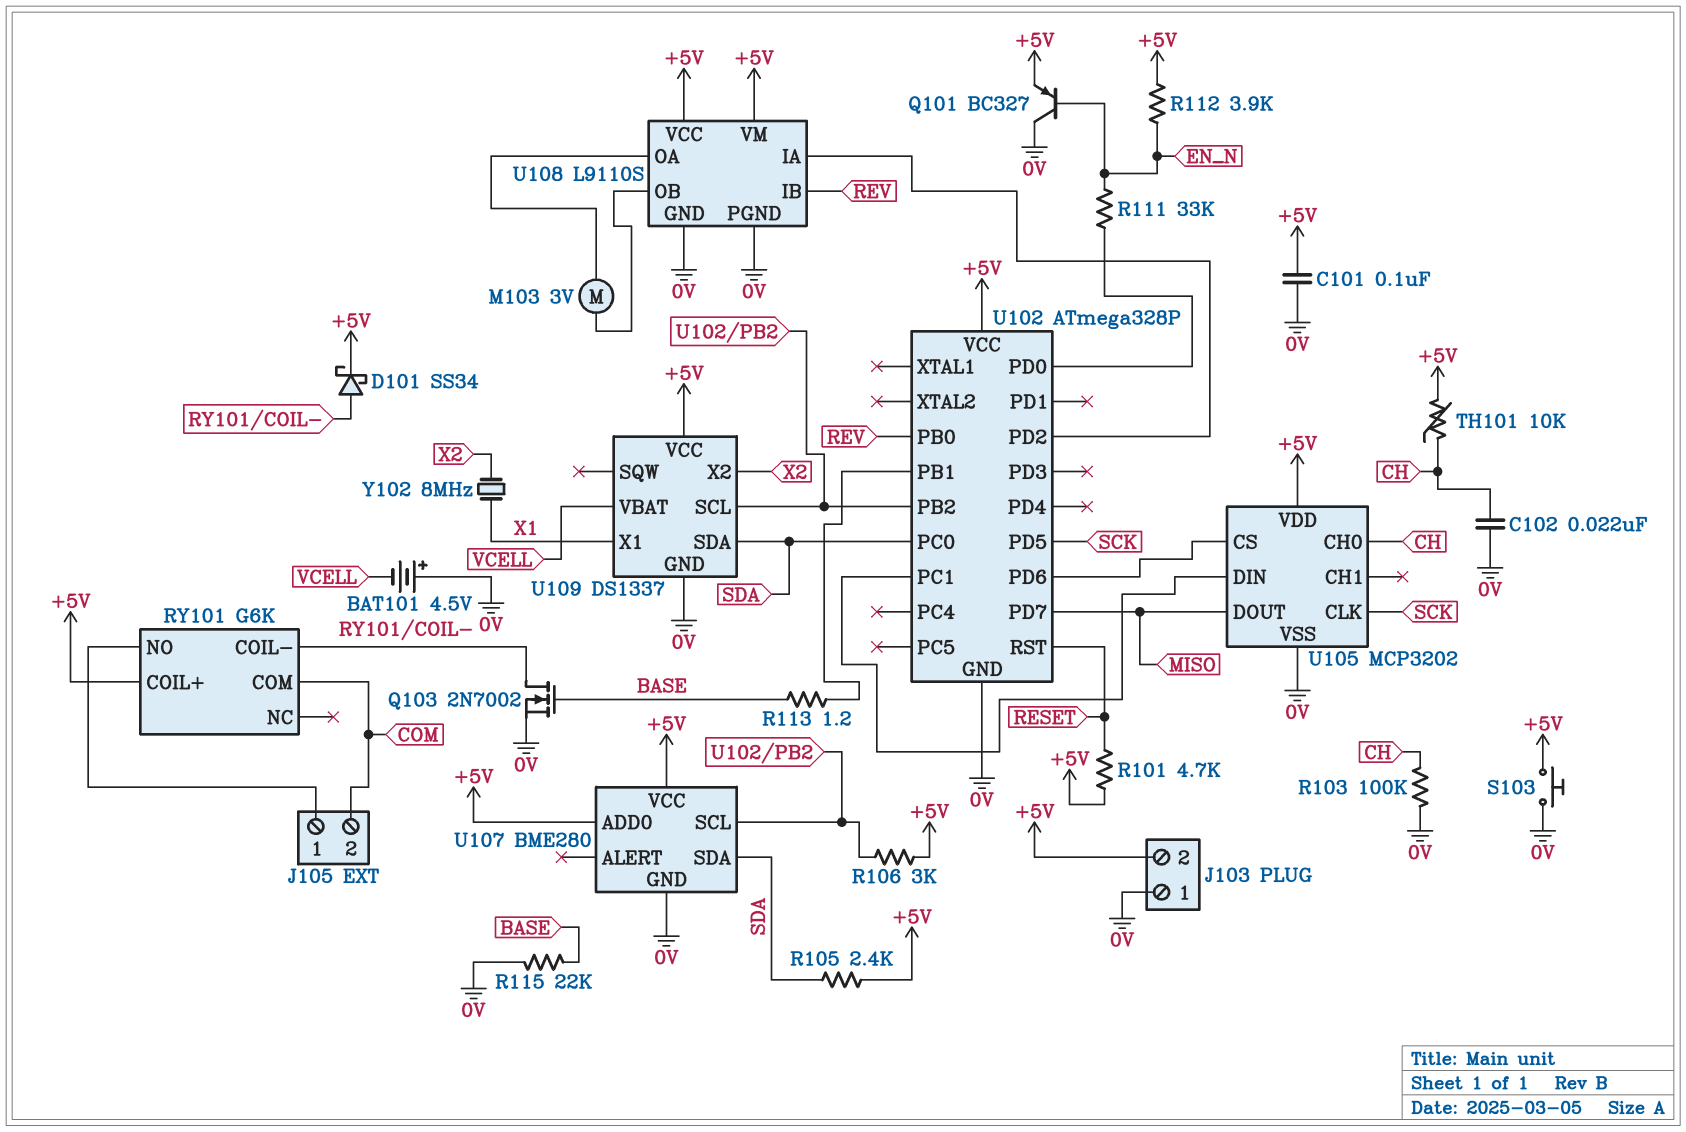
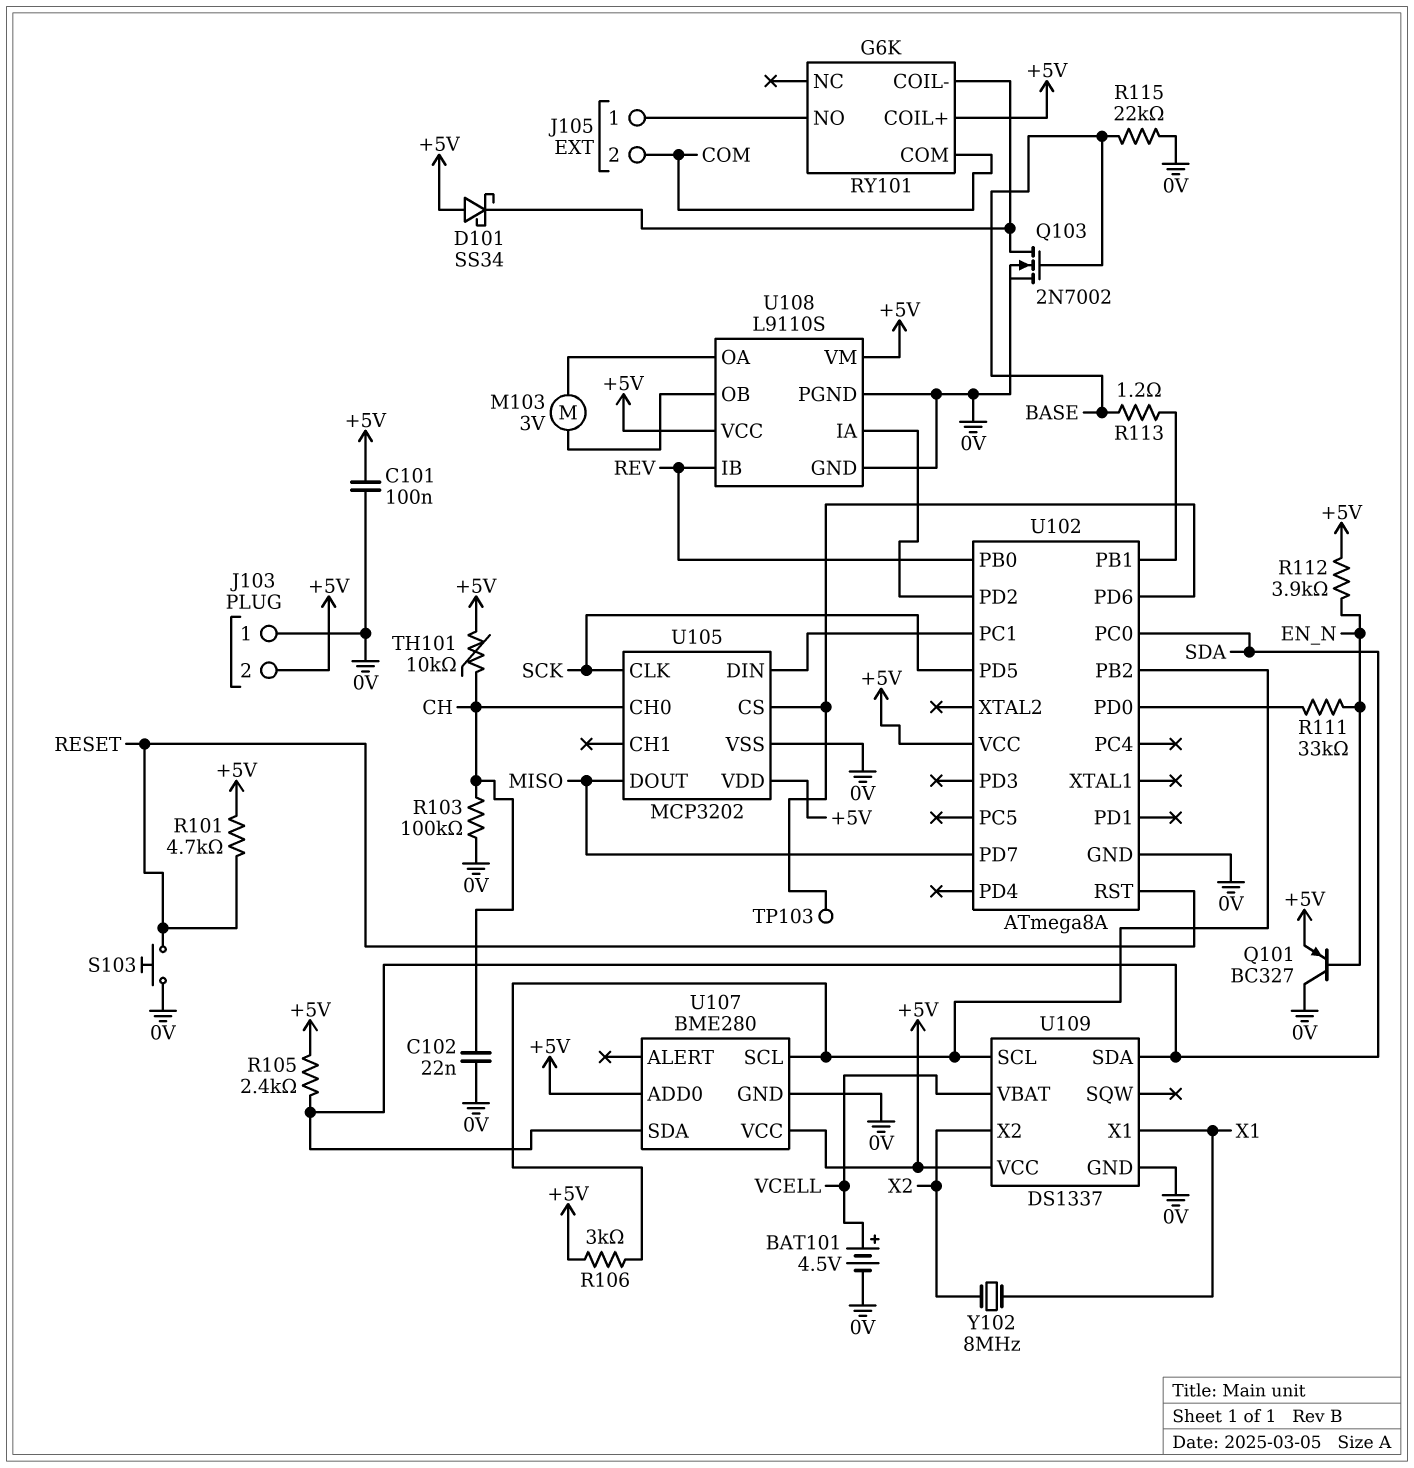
BAT101: 4.5V (plus 0V, minus VCELL) -> 4.5V (plus VCELL, minus 0V)
D101: schottky SS34 (A RY101/COIL-, K +5V) -> schottky SS34 (A +5V, K RY101/COIL-)
S103: button (+5V, 0V) -> button (0V, RESET)
TP103: none -> test point (U102/PD6)
U102: ATmega328P -> ATmega8A

